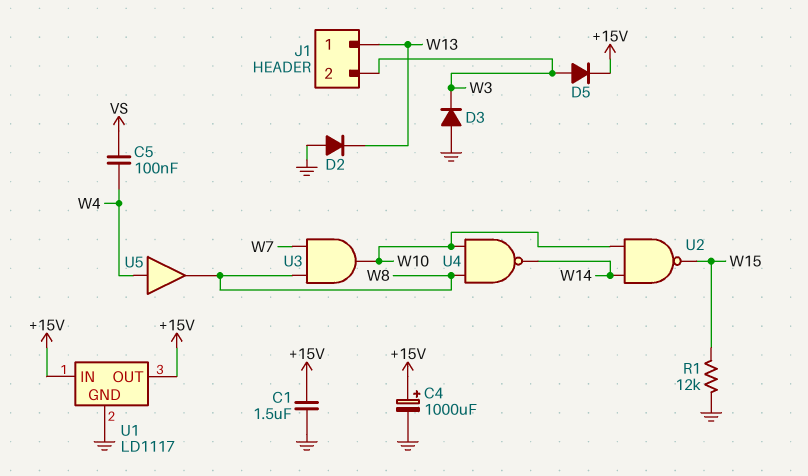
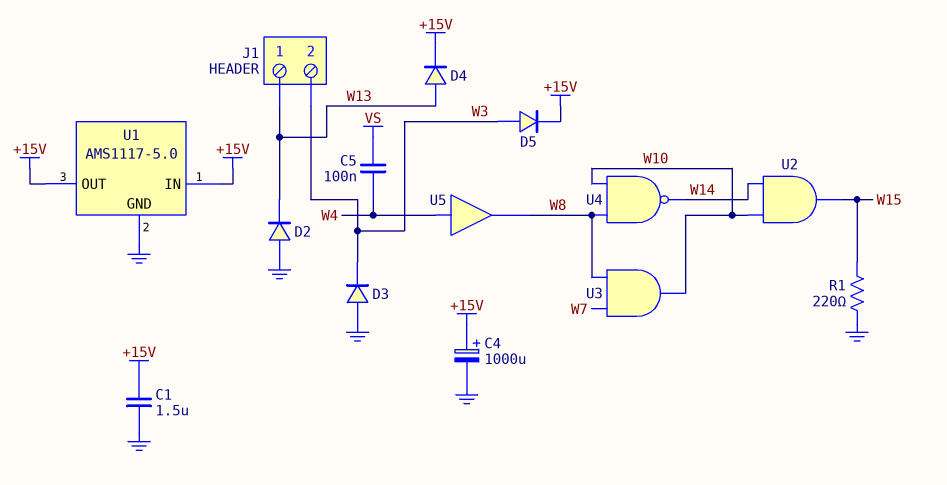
D4: none -> diode (A W13, K +15V)
R1: 12k (GND, W15) -> 220 (GND, W15)
U1: LD1117 -> AMS1117-5.0
U2: NAND (in W10, in W14, out W15) -> AND (in W10, in W14, out W15)

